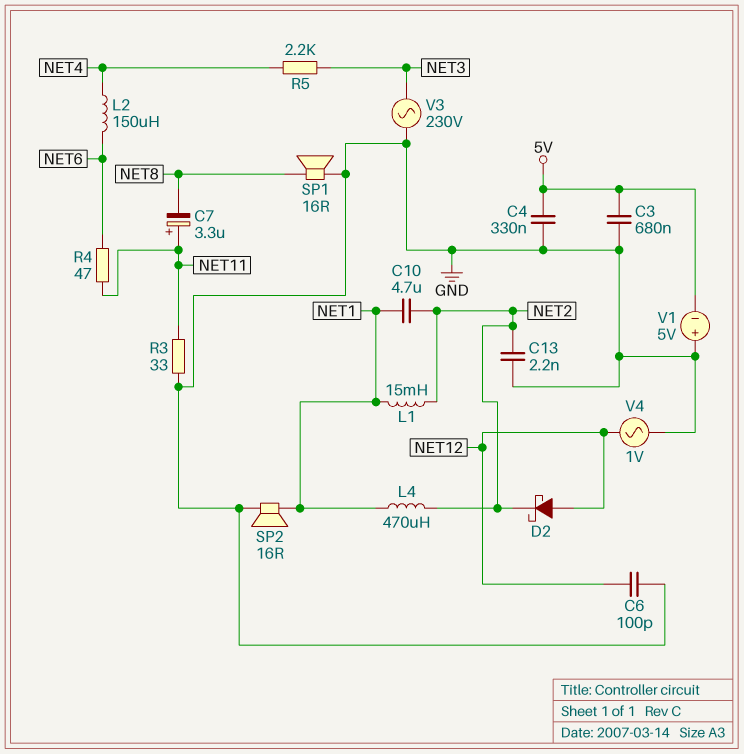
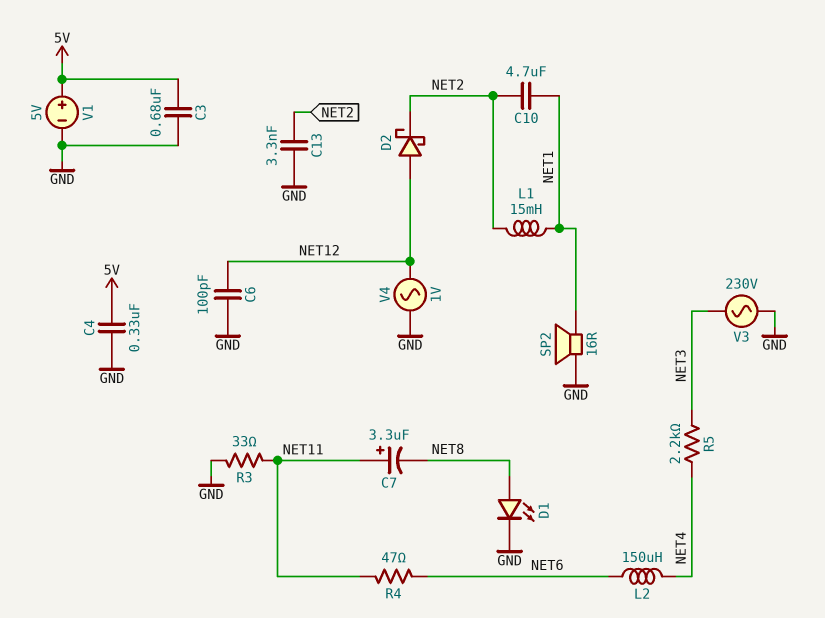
C13: 2.2nF (GND, NET2) -> 3.3nF (GND, NET2)
D1: none -> LED (A NET8, K GND)
L4: 470uH (NET1, NET2) -> none
SP1: speaker 16R (GND, NET8) -> none
V1: 5V (plus GND, minus 5V) -> 5V (plus 5V, minus GND)

